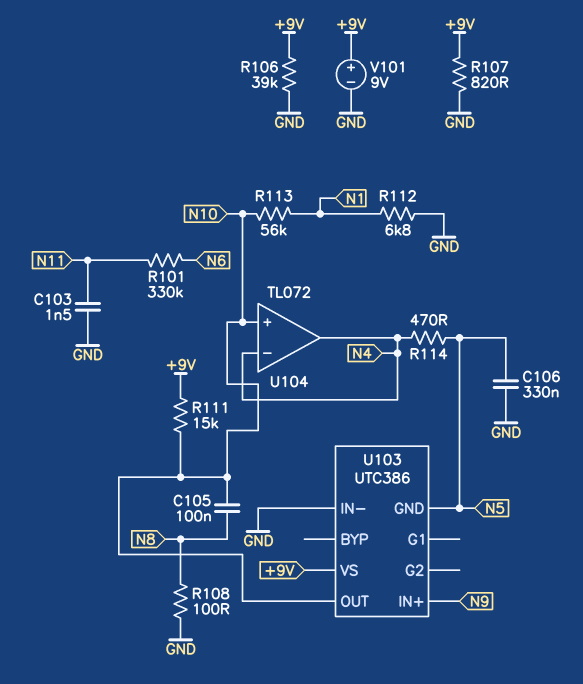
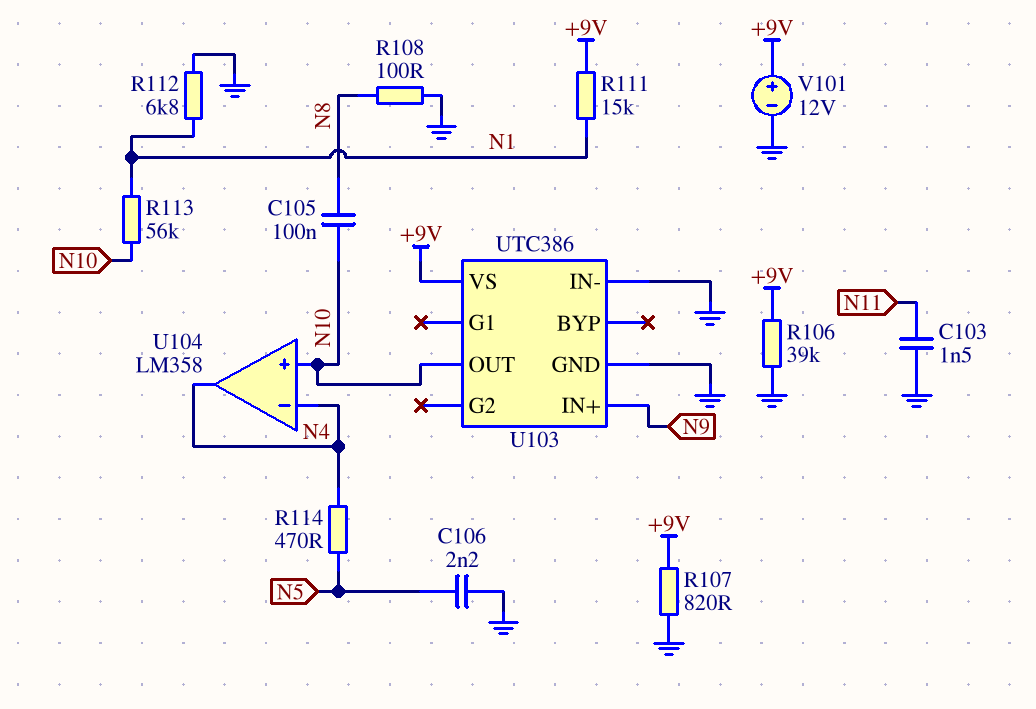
C106: 330nF (GND, N5) -> 2.2nF (GND, N5)
R101: 330k (N6, N11) -> none
R111: 15k (+9V, N10) -> 15k (+9V, N1)
U103 pin GND: N5 -> GND
U104: TL072 -> LM358
V101: 9V (plus +9V, minus GND) -> 12V (plus +9V, minus GND)

